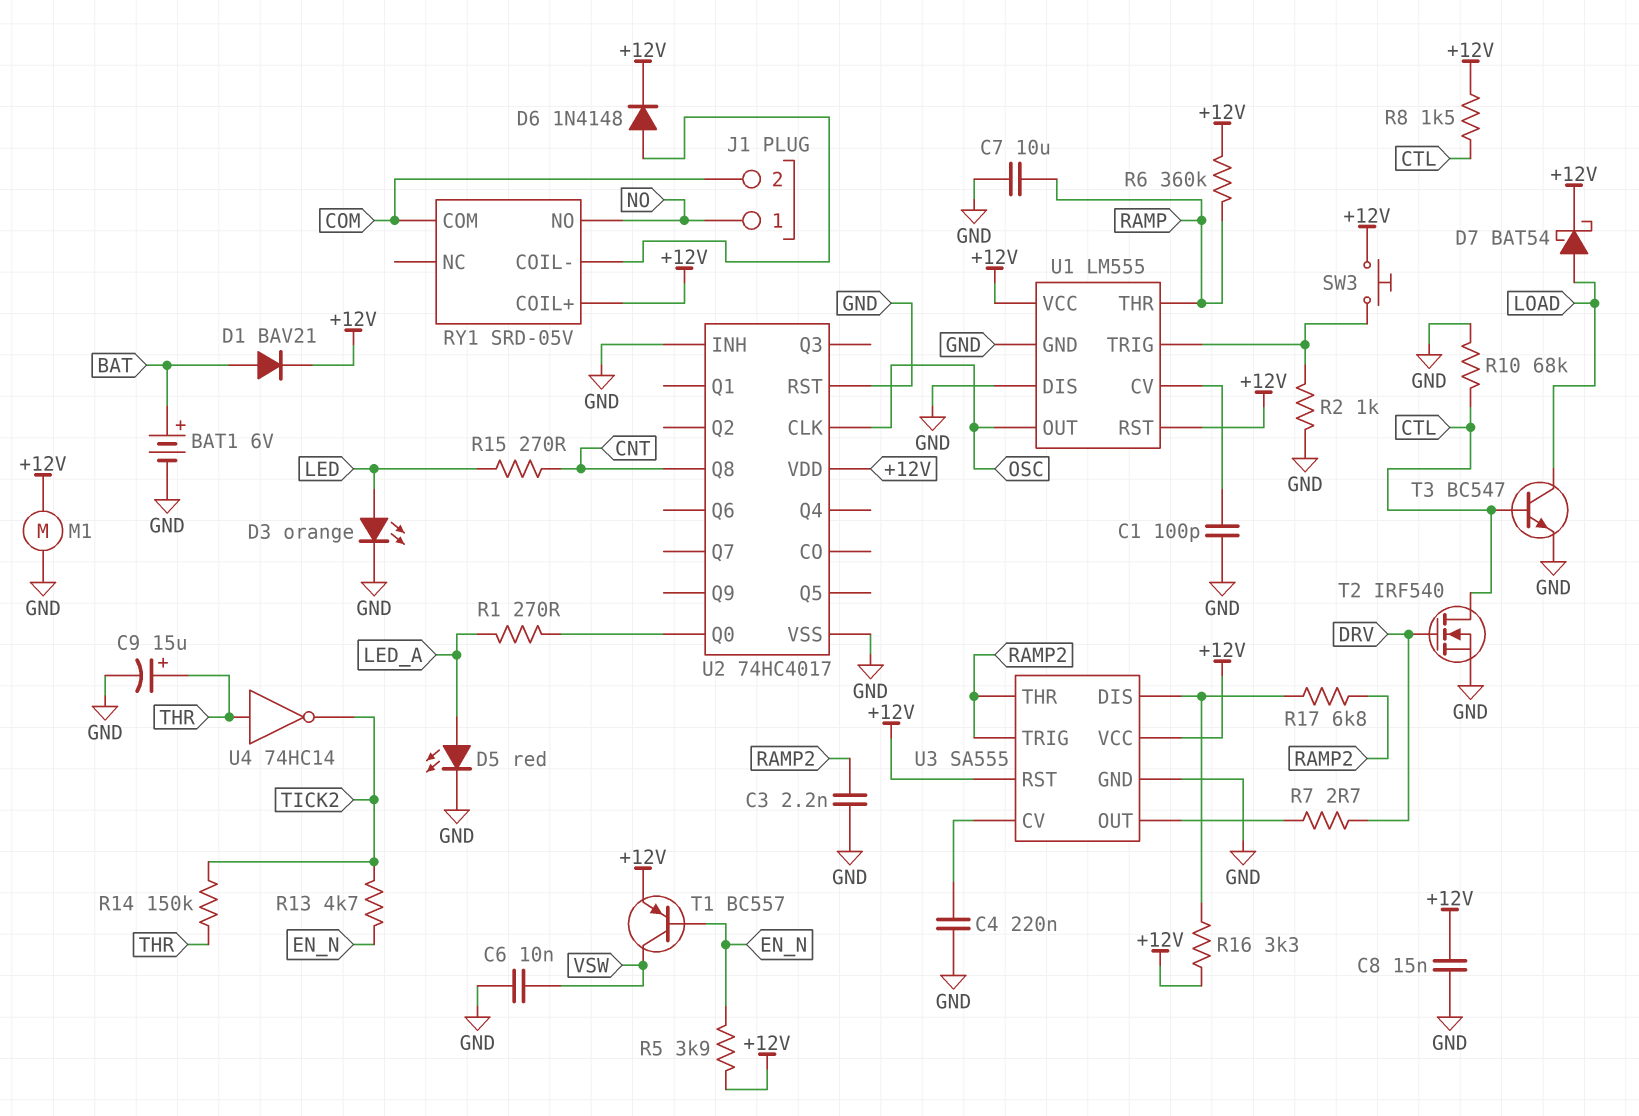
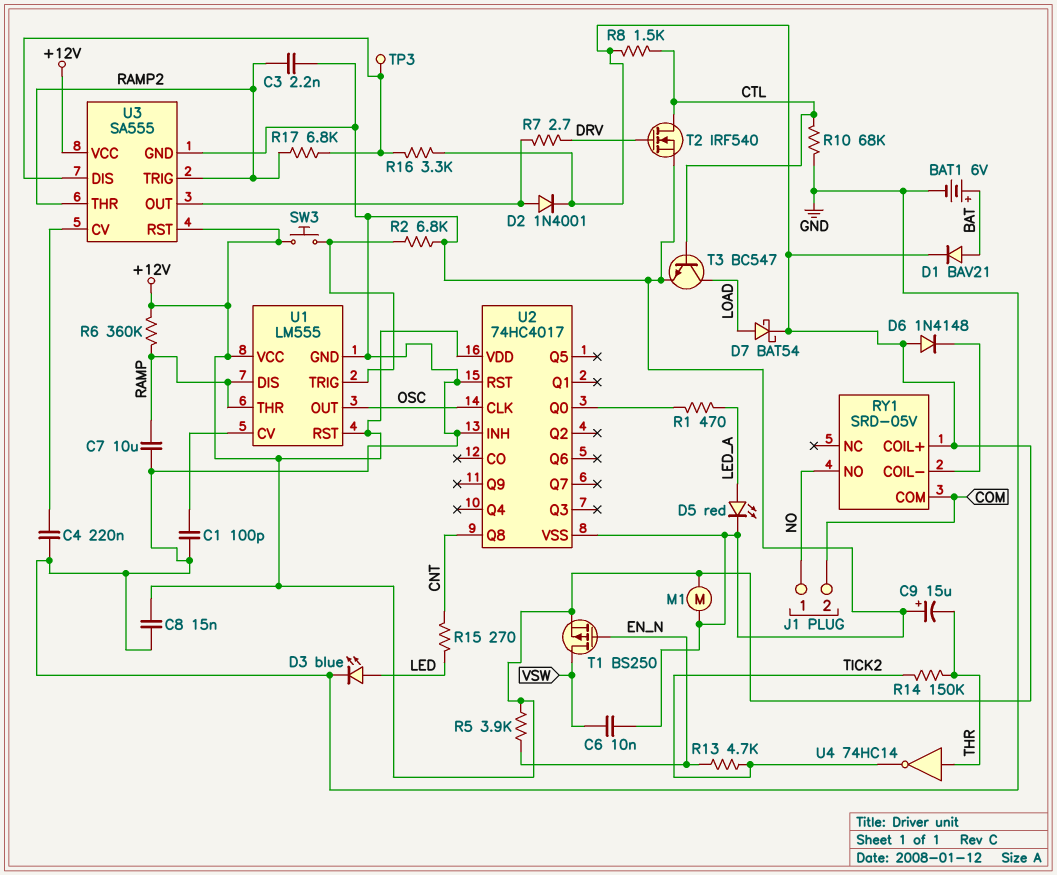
C9: 15uF (plus THR, minus GND) -> 15uF (plus GND, minus THR)
D2: none -> diode 1N4001 (A U3/OUT, K +12V)
D3: LED orange (A LED, K GND) -> LED blue (A LED, K GND)
D6: diode 1N4148 (A RY1/COIL-, K +12V) -> diode 1N4148 (A +12V, K RY1/COIL-)
R1: 270 (LED_A, U2/Q0) -> 470 (LED_A, U2/Q0)
R2: 1k (GND, U1/TRIG) -> 6.8k (GND, U1/TRIG)
T1: PNP BC557 (B EN_N, C VSW, E +12V) -> PMOS BS250 (G EN_N, D VSW, S +12V)
TP3: none -> test point (U3/DIS)
U1 pin DIS: GND -> RAMP

